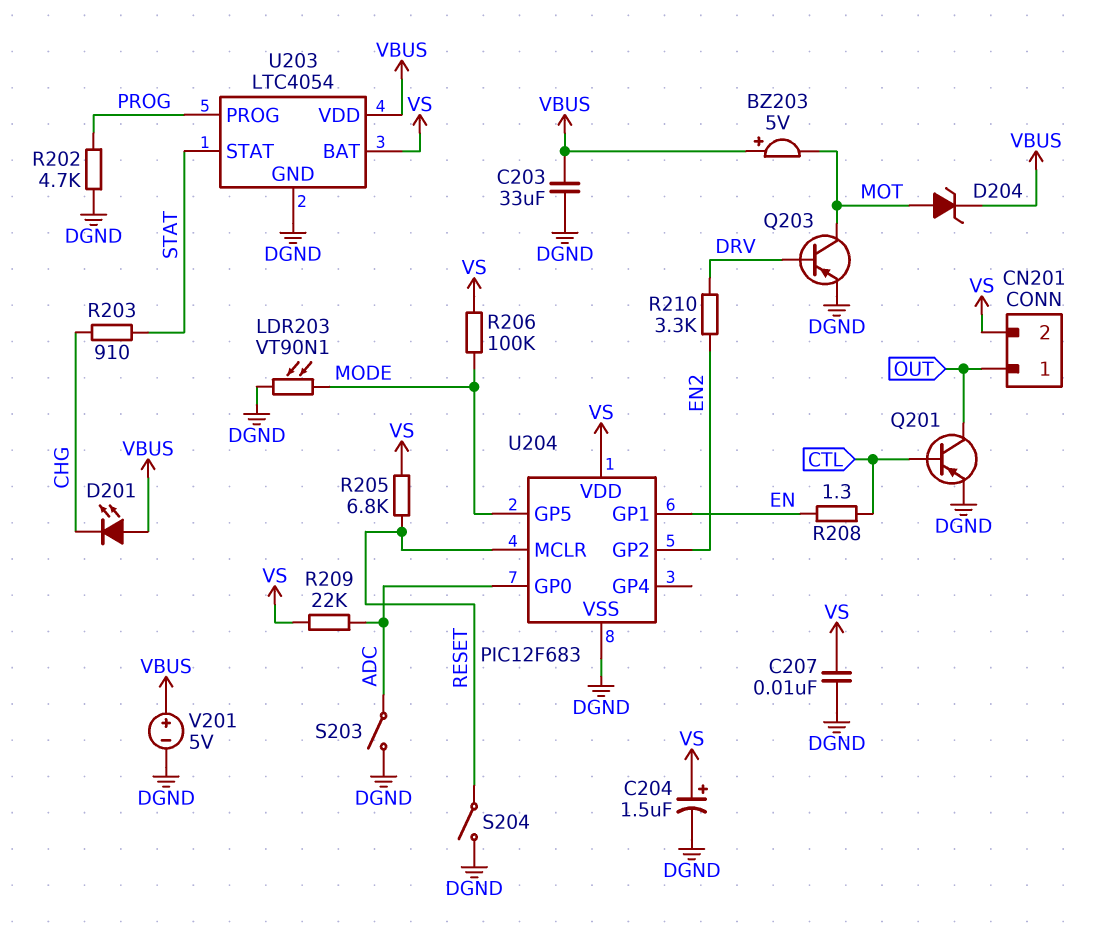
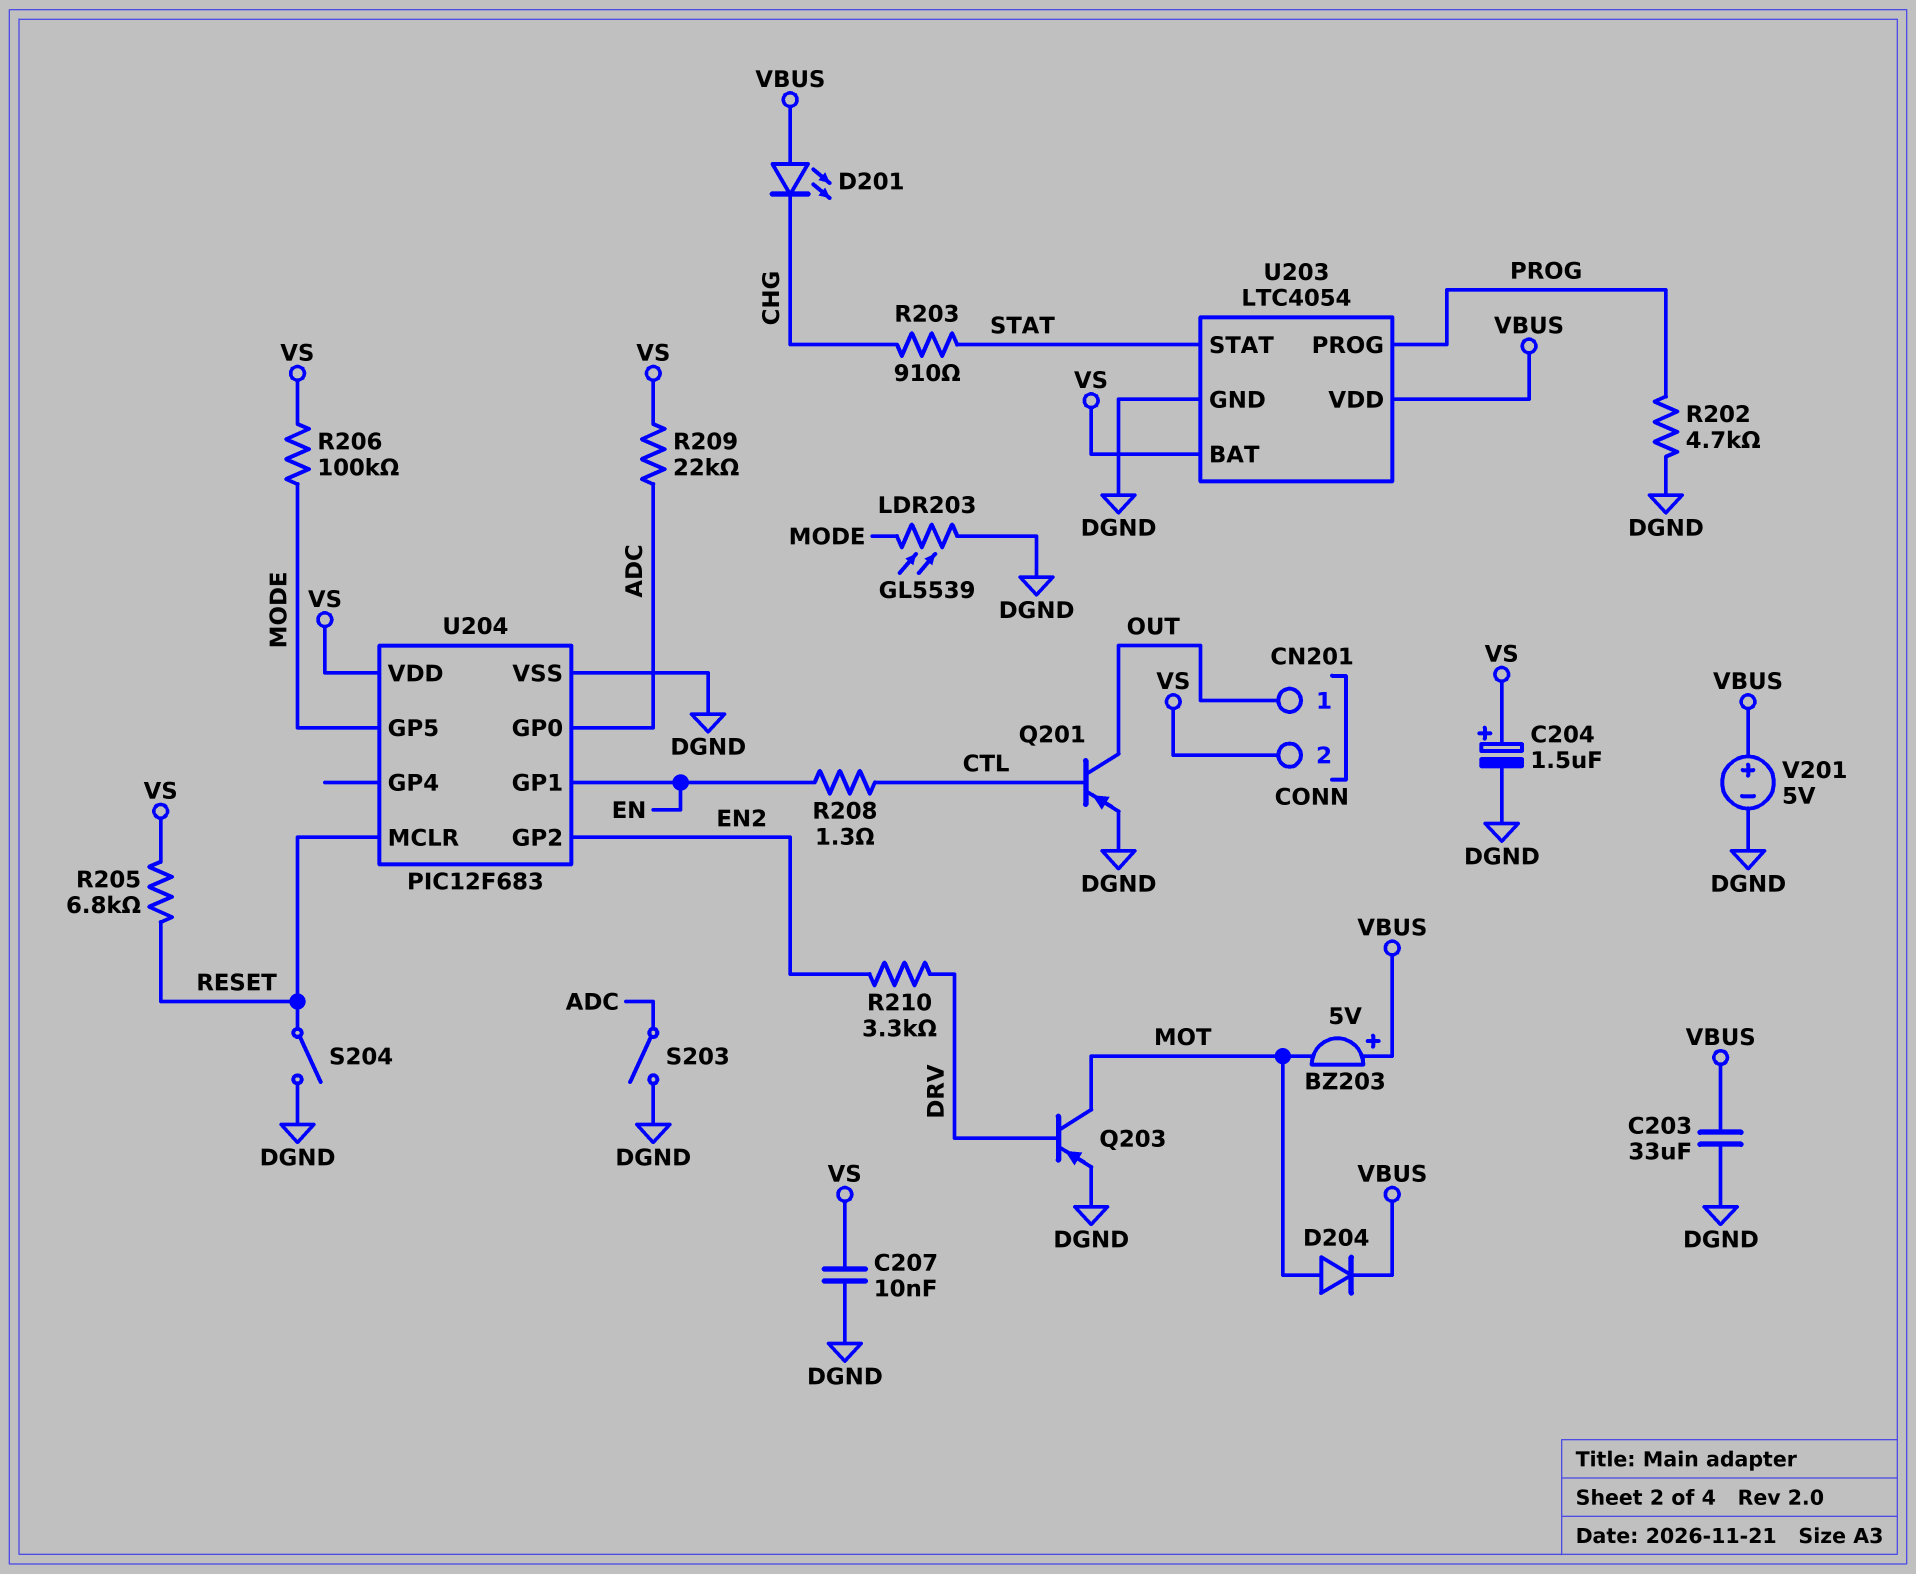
D204: zener (A MOT, K VBUS) -> diode (A MOT, K VBUS)
LDR203: VT90N1 (DGND, MODE) -> GL5539 (DGND, MODE)

